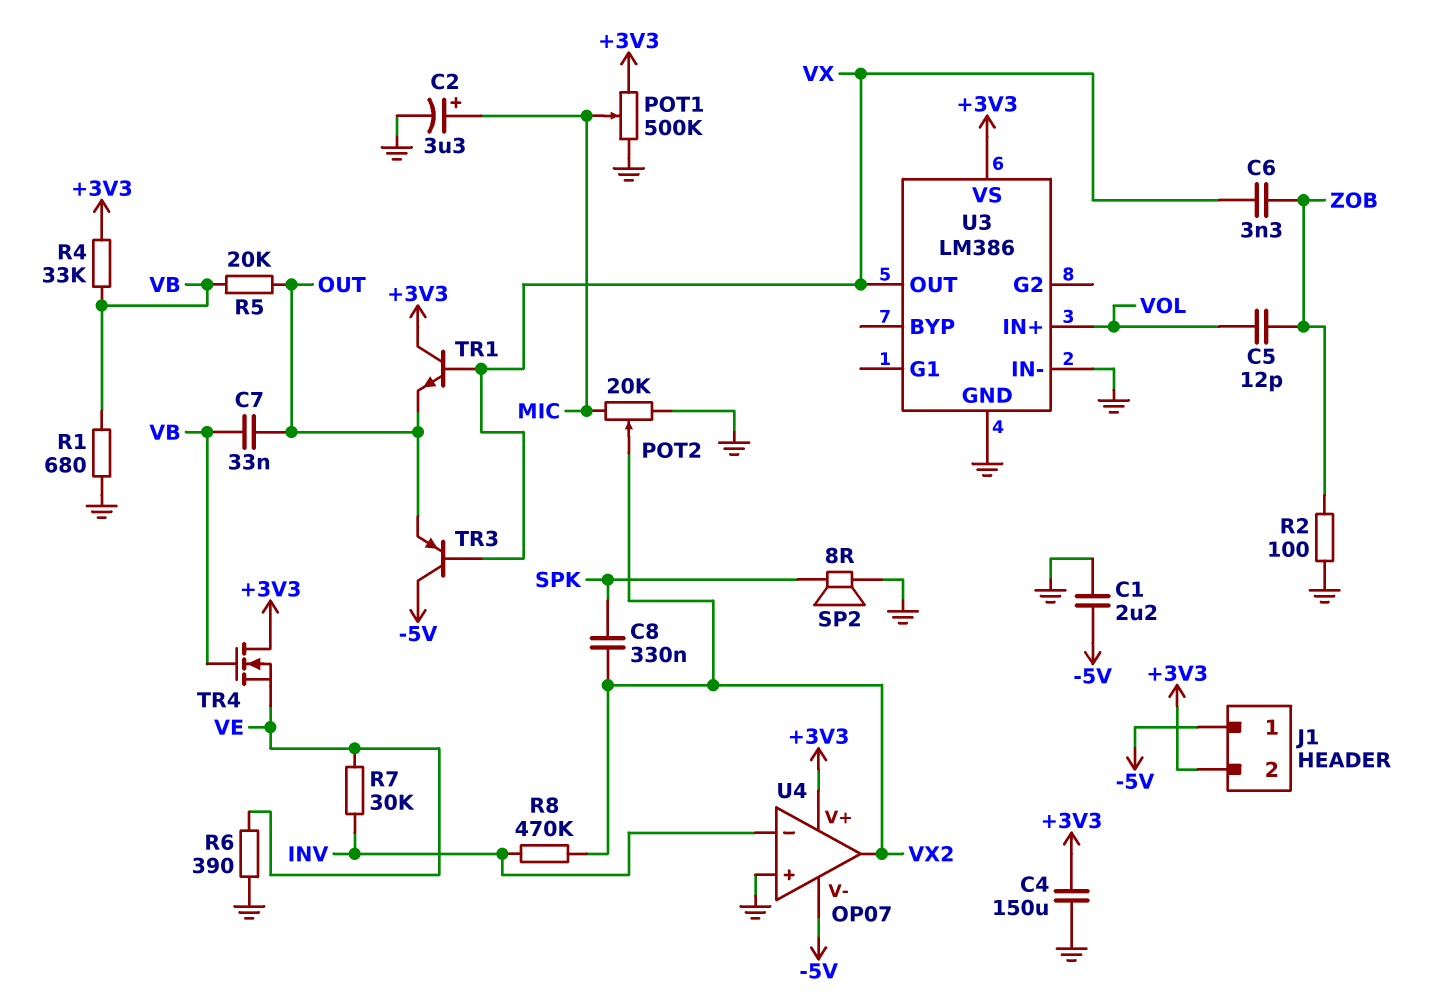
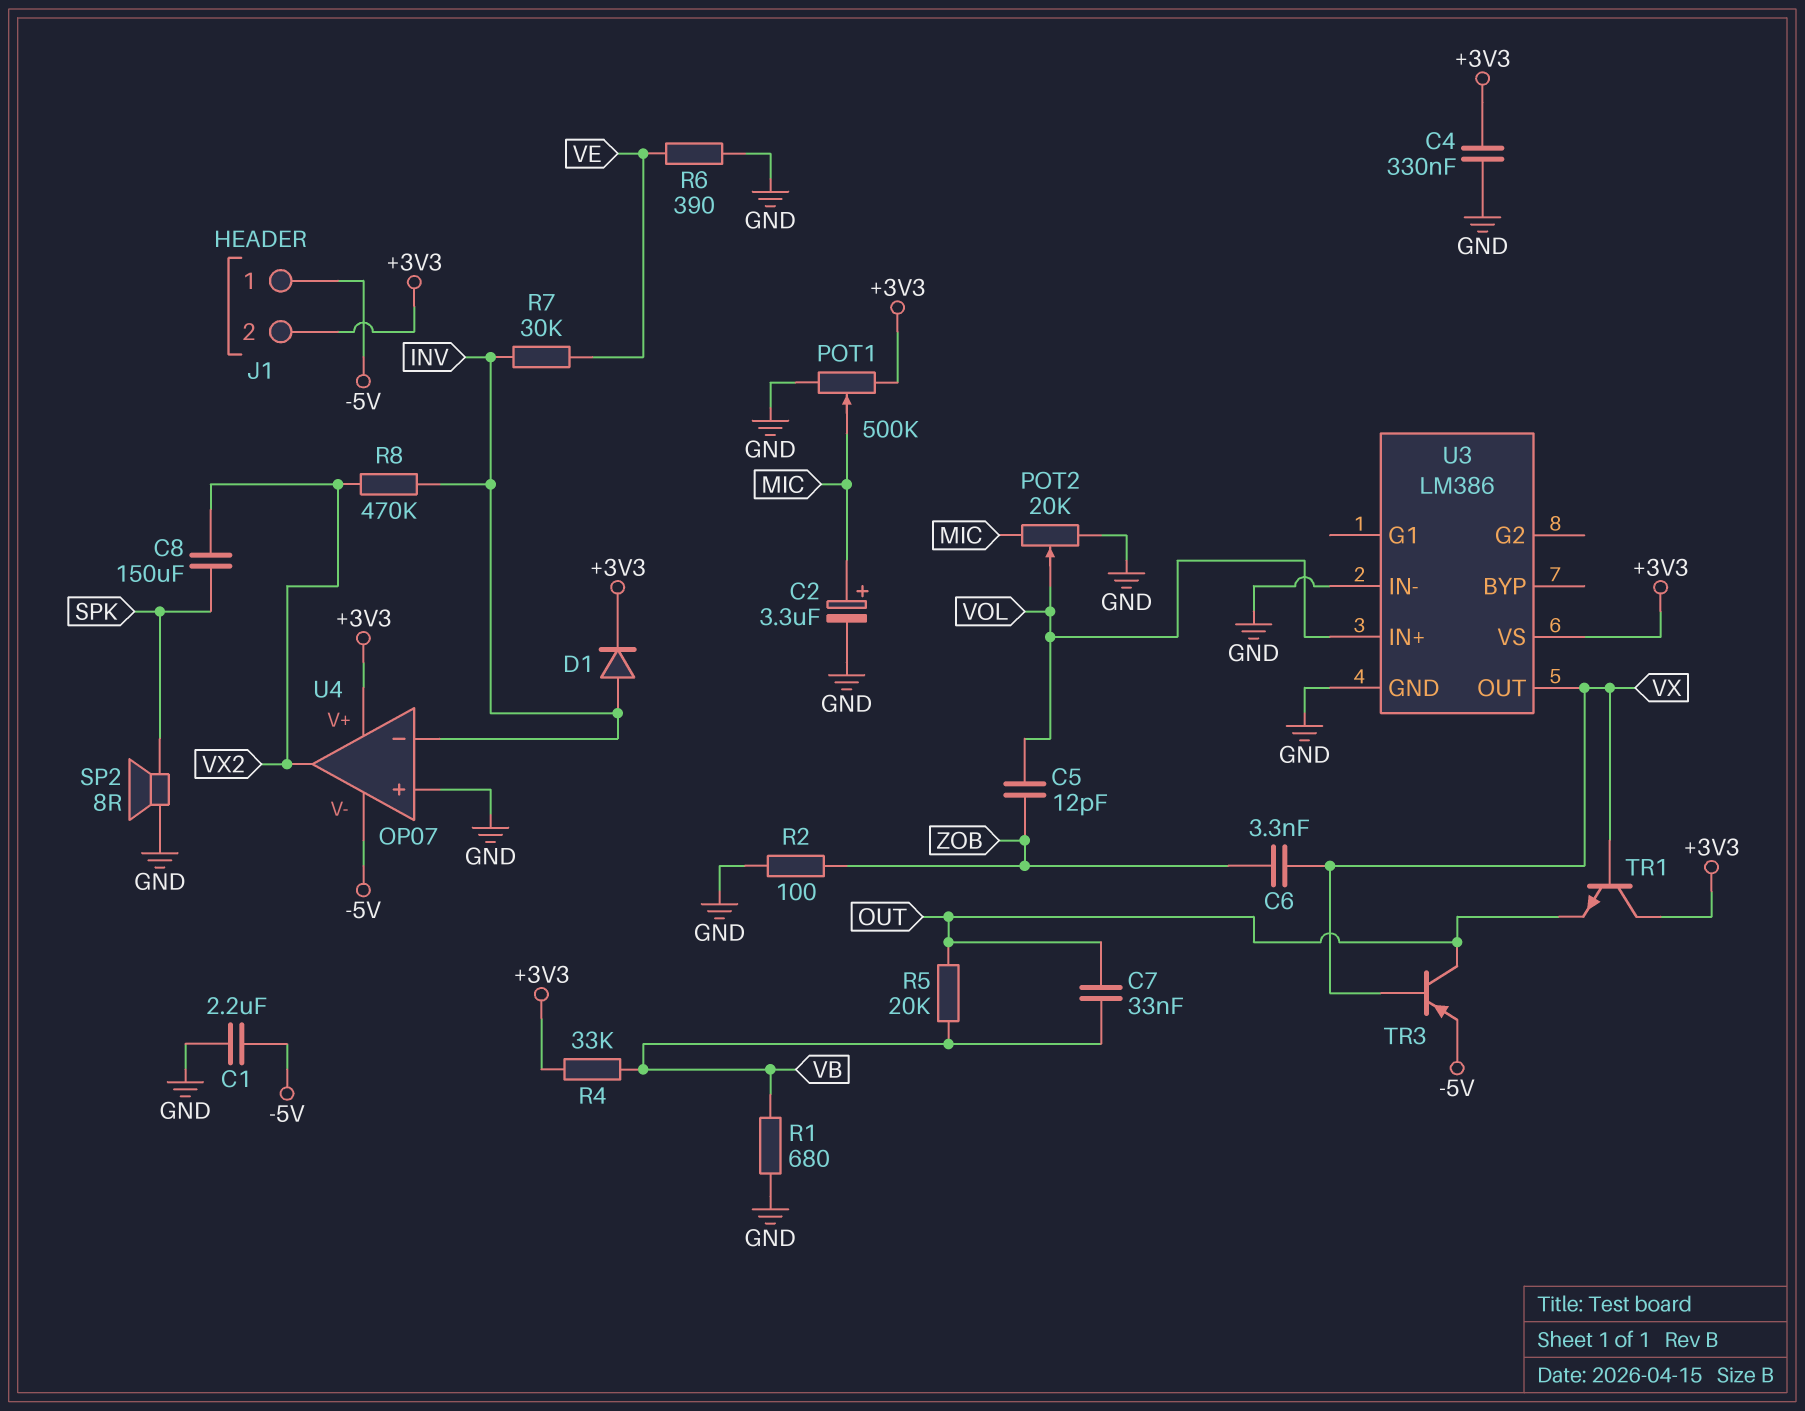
C4: 150uF (+3V3, GND) -> 330nF (+3V3, GND)
C8: 330nF (SPK, VX2) -> 150uF (SPK, VX2)
D1: none -> diode (A INV, K +3V3)
POT2: 20k (GND, MIC, wiper VX2) -> 20k (GND, MIC, wiper VOL)
TR3: PNP (B VX, C -5V, E OUT) -> PNP (B VX, C OUT, E -5V)
TR4: NMOS (G VB, D +3V3, S VE) -> none

